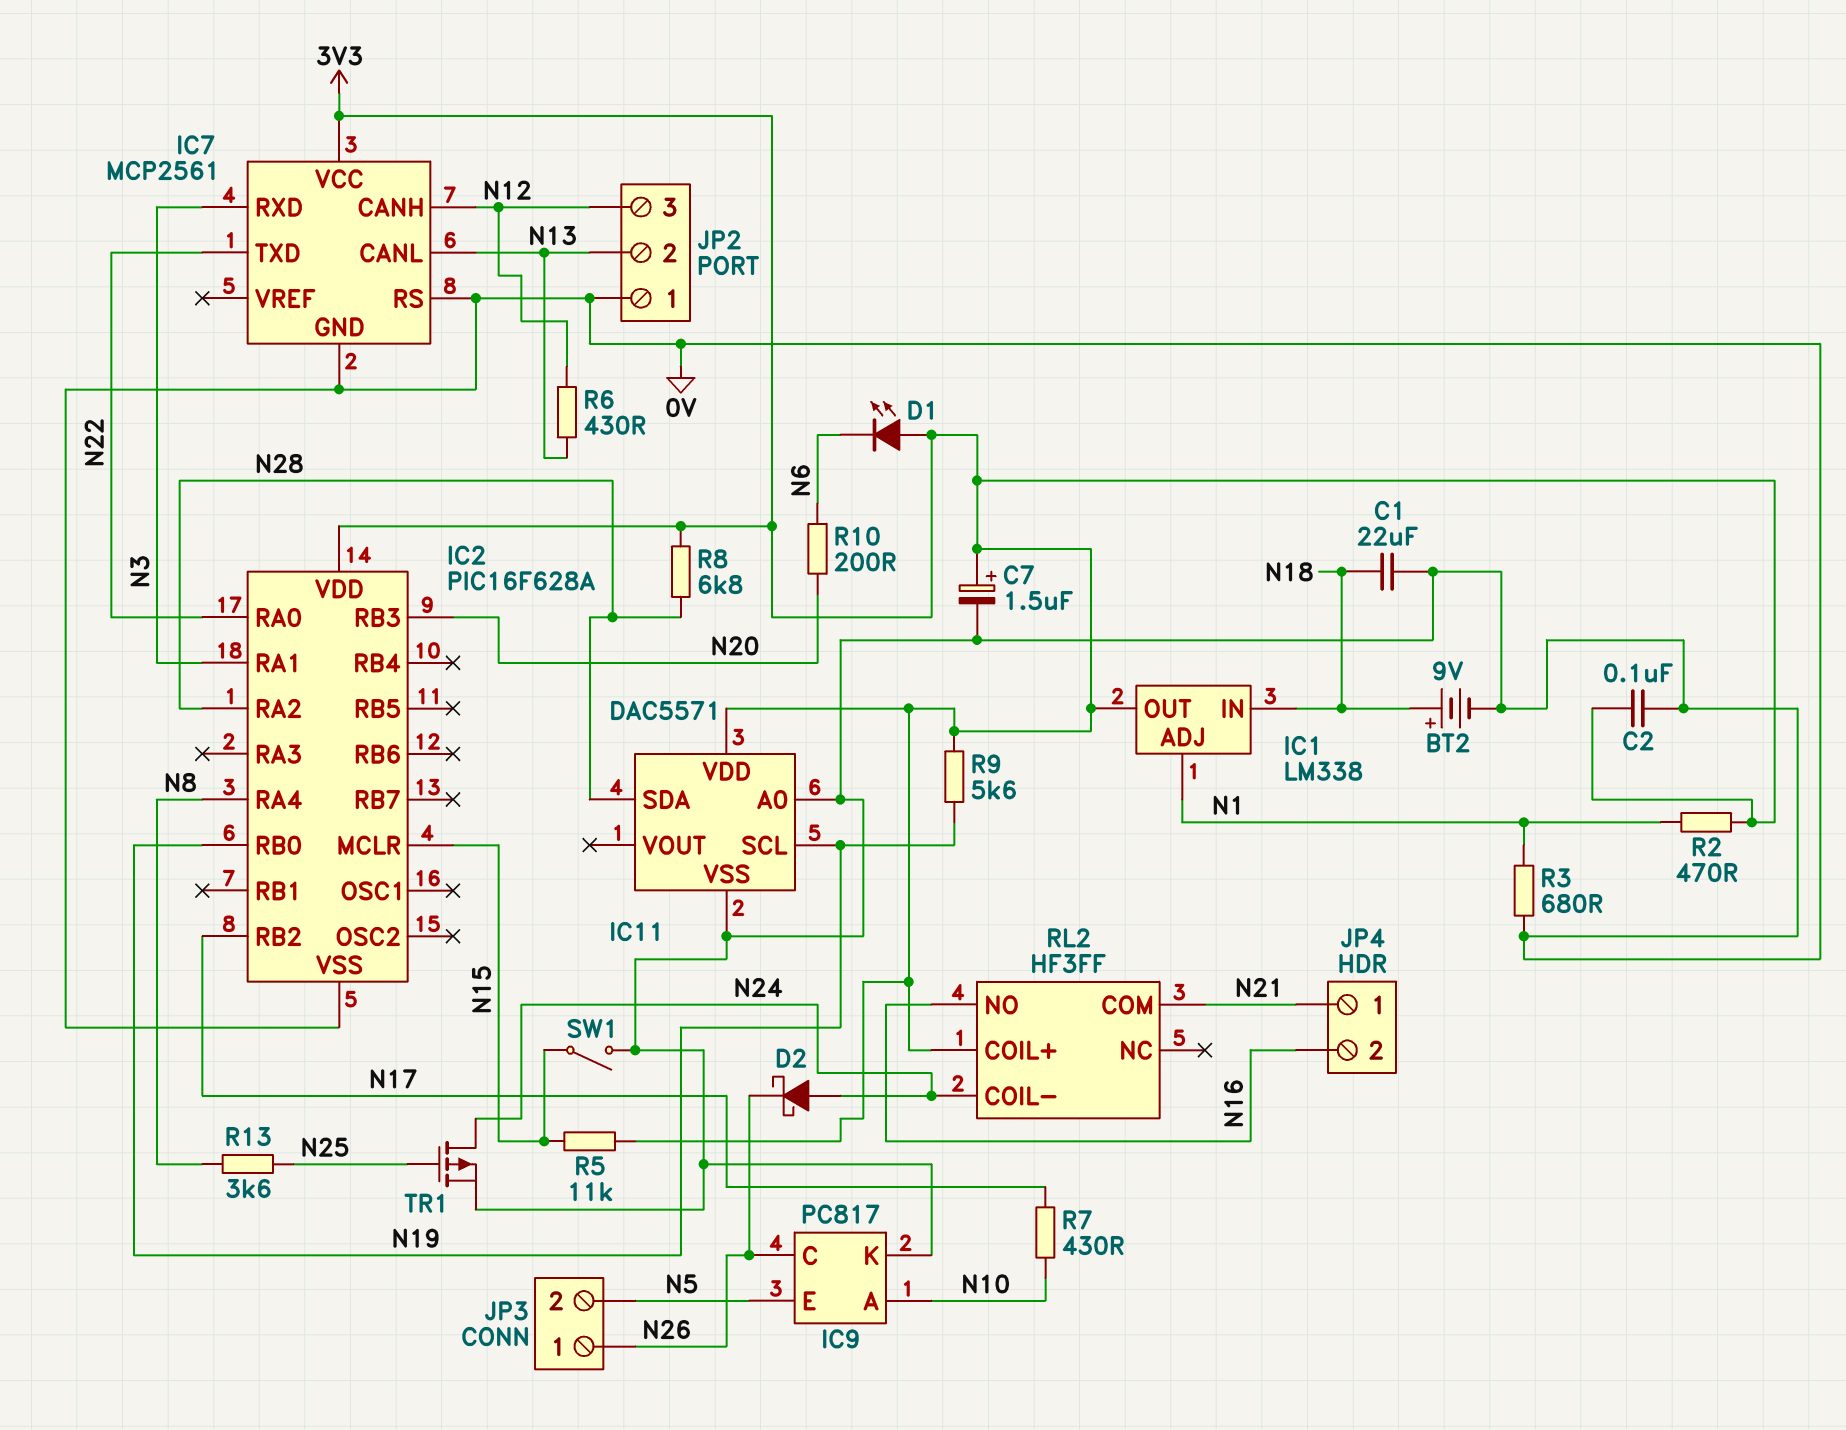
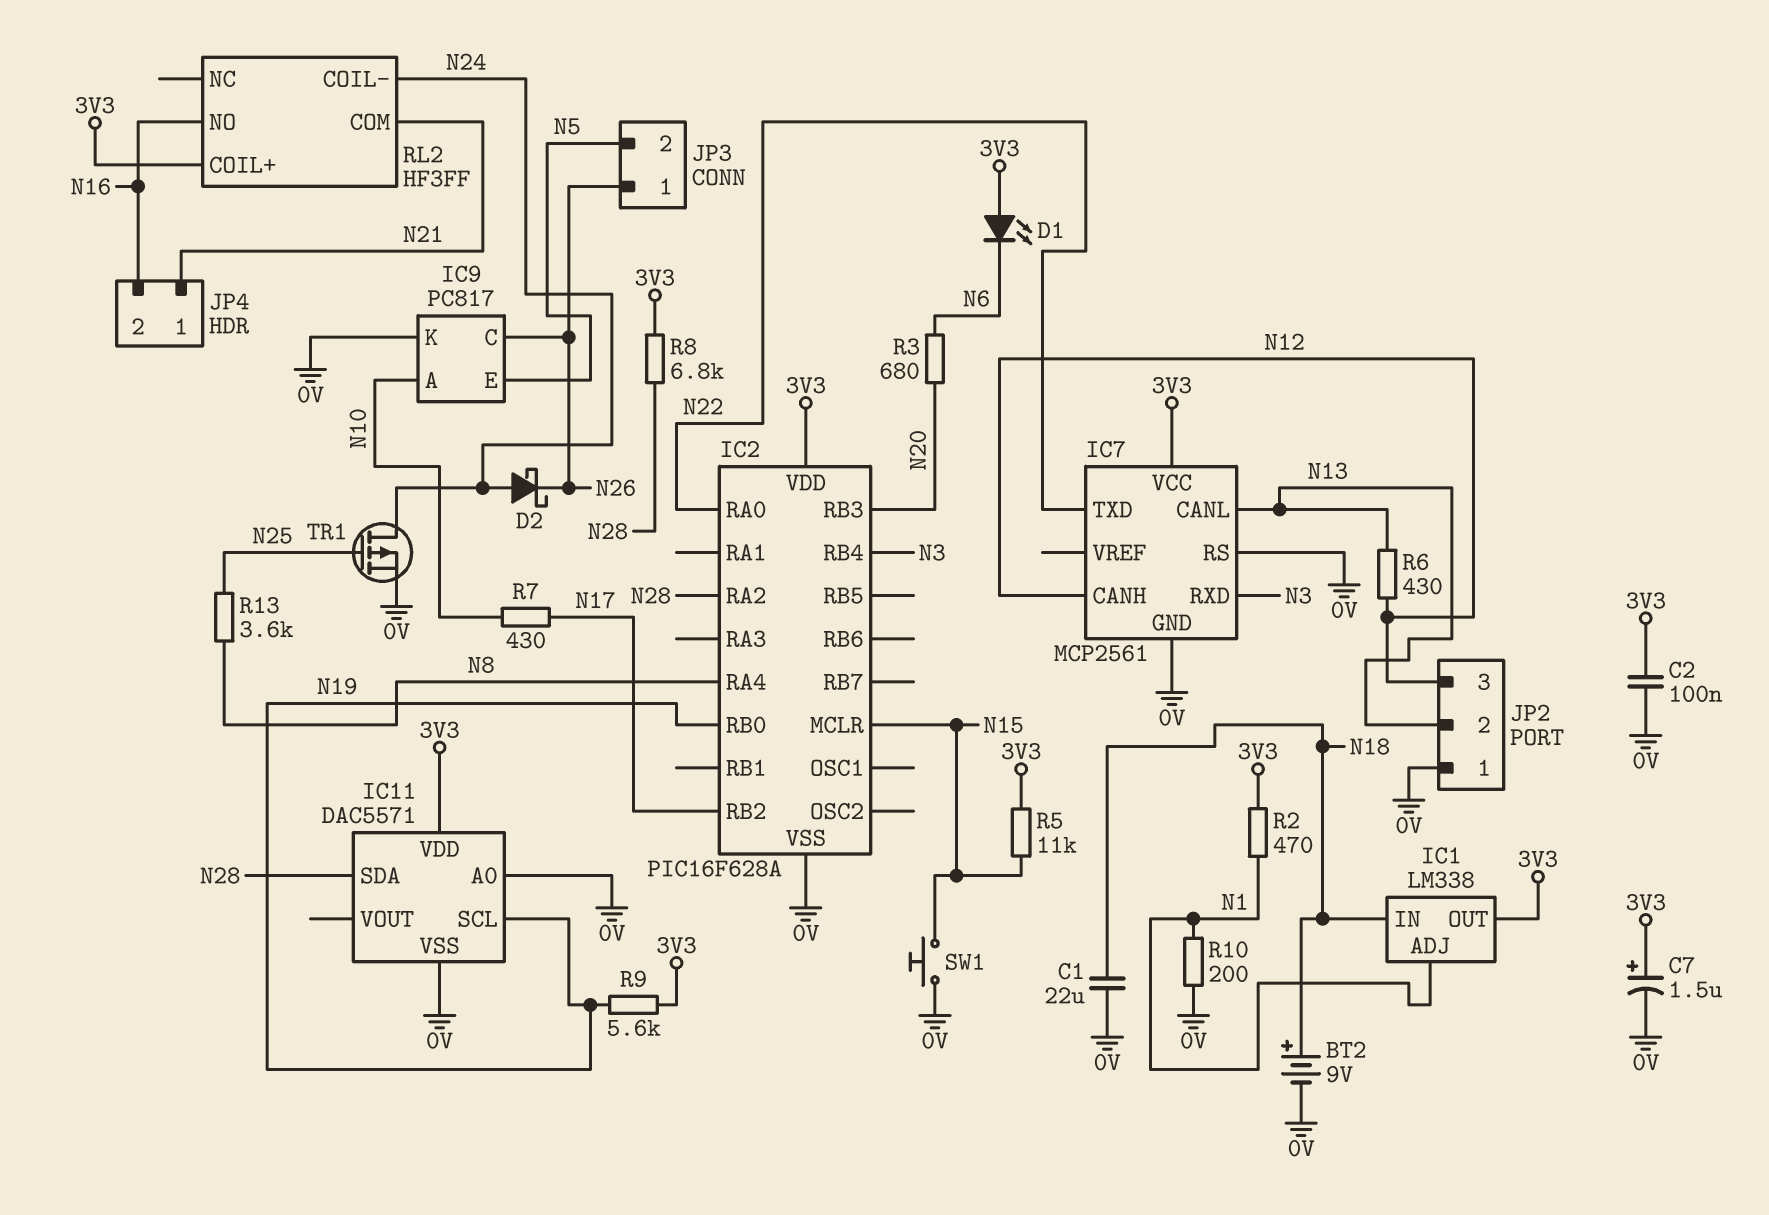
IC2 pin RA1: N3 -> none
IC2 pin RB4: none -> N3
R3: 680 (0V, N1) -> 680 (N6, N20)
R10: 200 (N6, N20) -> 200 (0V, N1)
SW1: switch (0V, N15) -> button (0V, N15)

